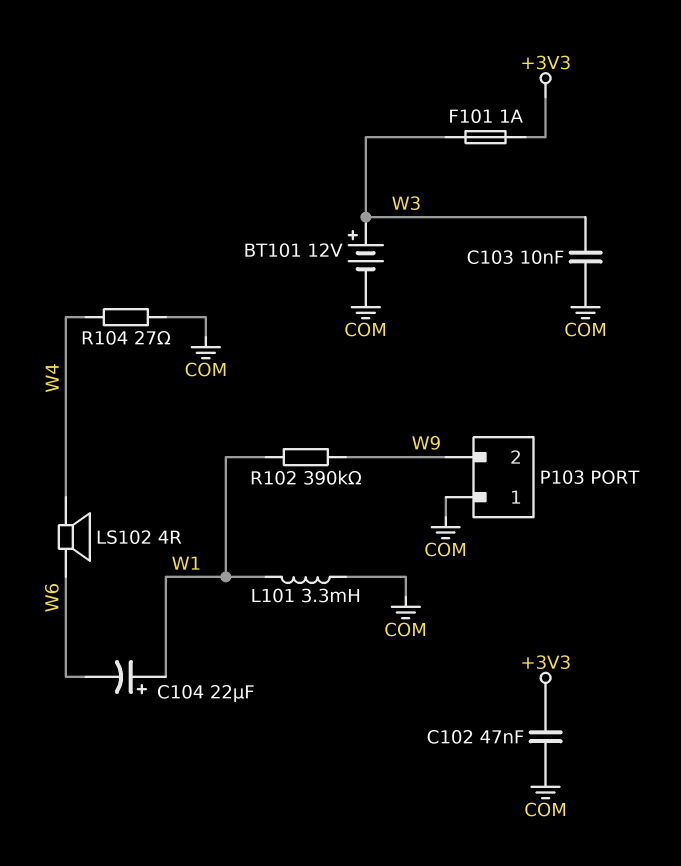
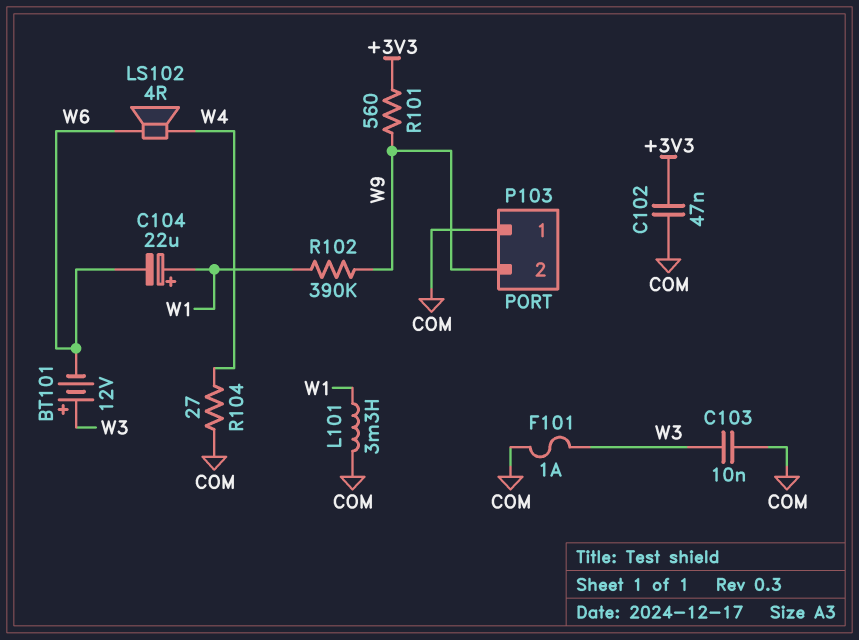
BT101: 12V (plus W3, minus COM) -> 12V (plus W3, minus W6)
F101: 1A (+3V3, W3) -> 1A (COM, W3)
R101: none -> 560 (+3V3, W9)

